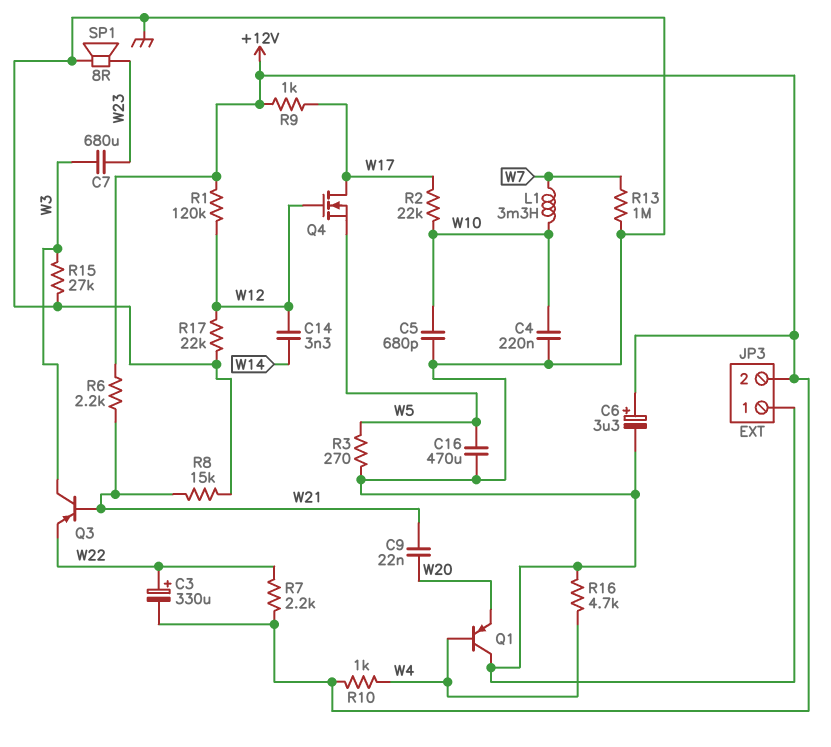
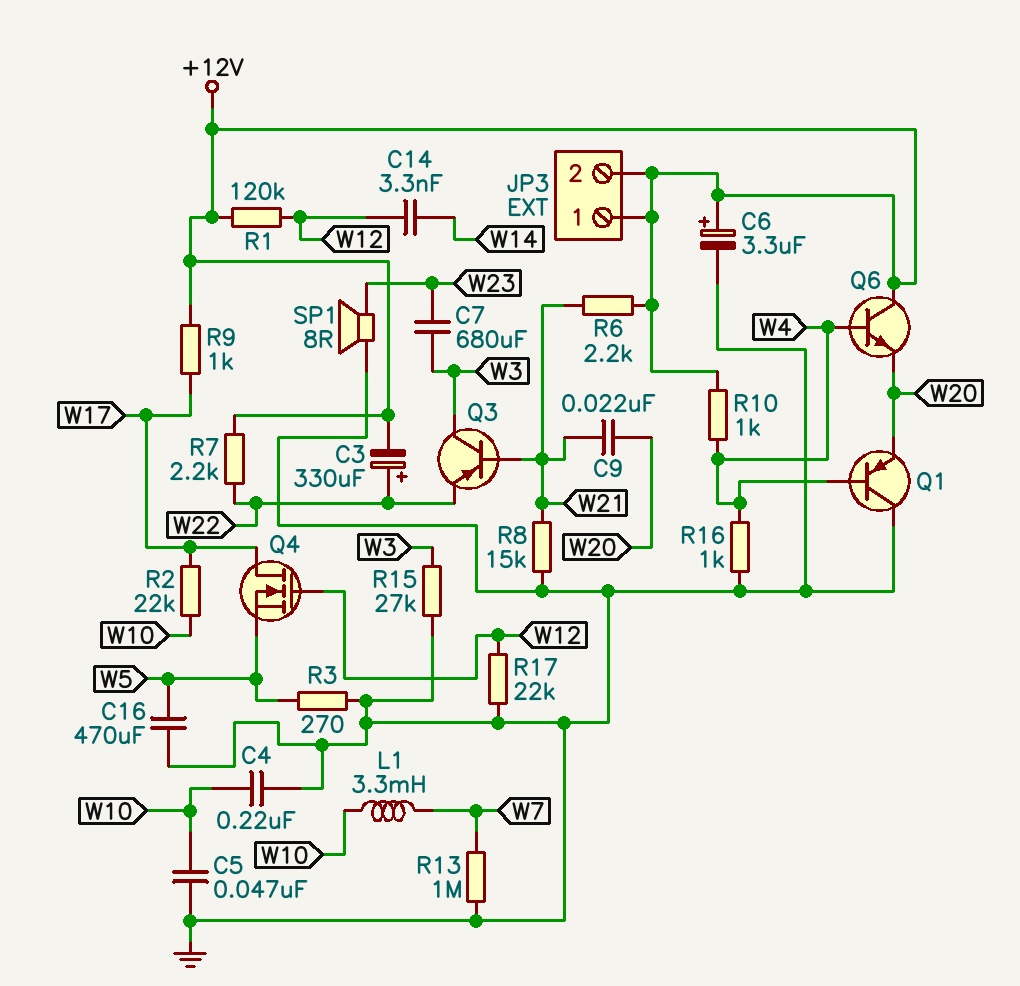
C5: 680pF (GND, W10) -> 47nF (GND, W10)
JP3 pin 1: GND -> +12V
Q6: none -> NPN (B W4, C +12V, E W20)
R16: 4.7k (GND, W4) -> 1k (GND, W4)

